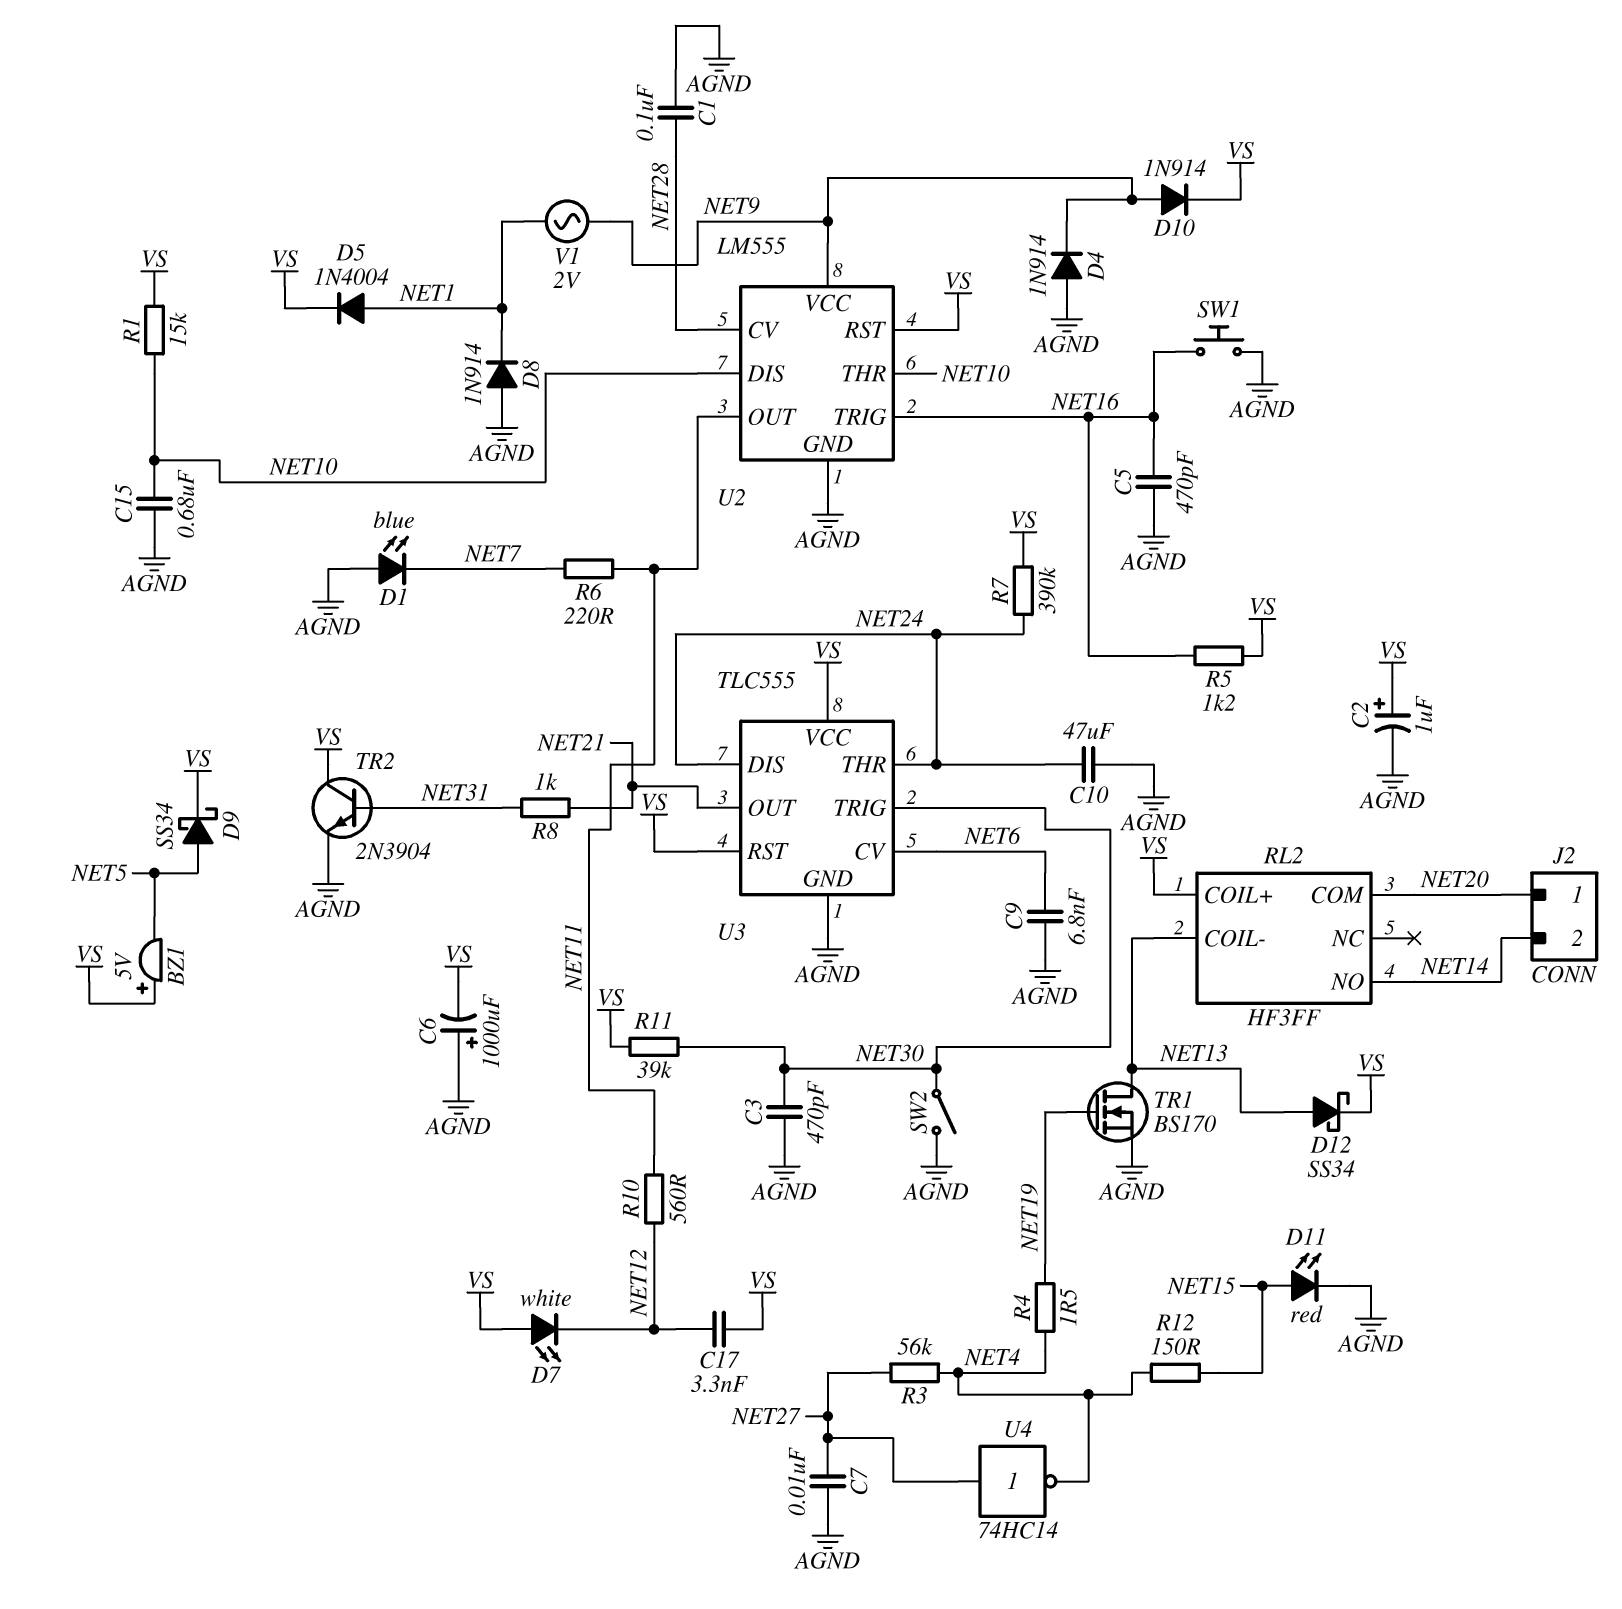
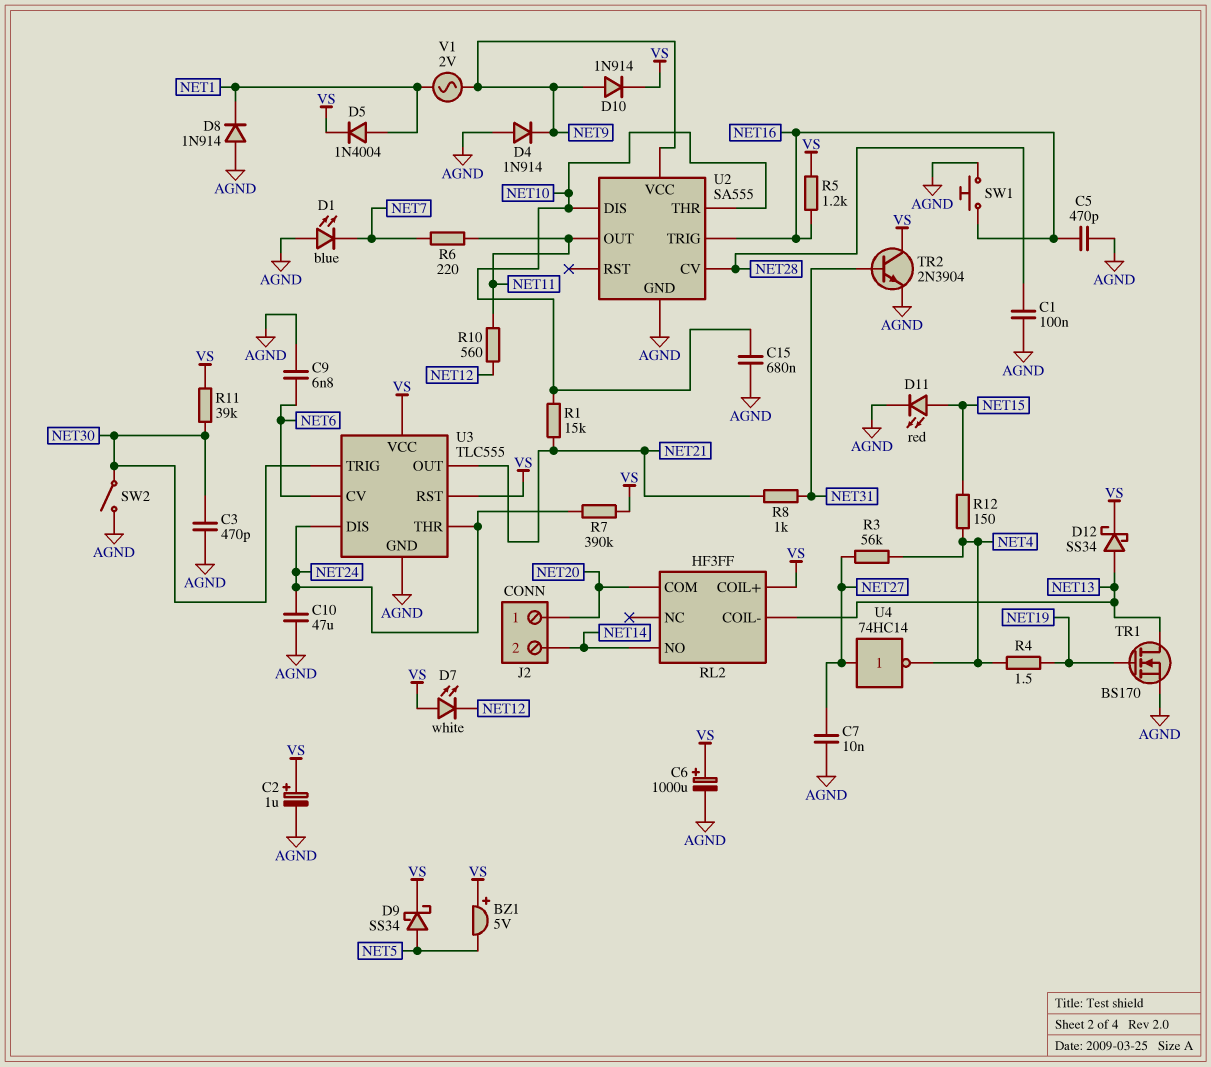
C6: 1000uF (plus AGND, minus VS) -> 1000uF (plus VS, minus AGND)
C17: 3.3nF (NET12, VS) -> none
R1: 15k (NET10, VS) -> 15k (NET10, NET21)
U2: LM555 -> SA555
U2 pin RST: VS -> none

